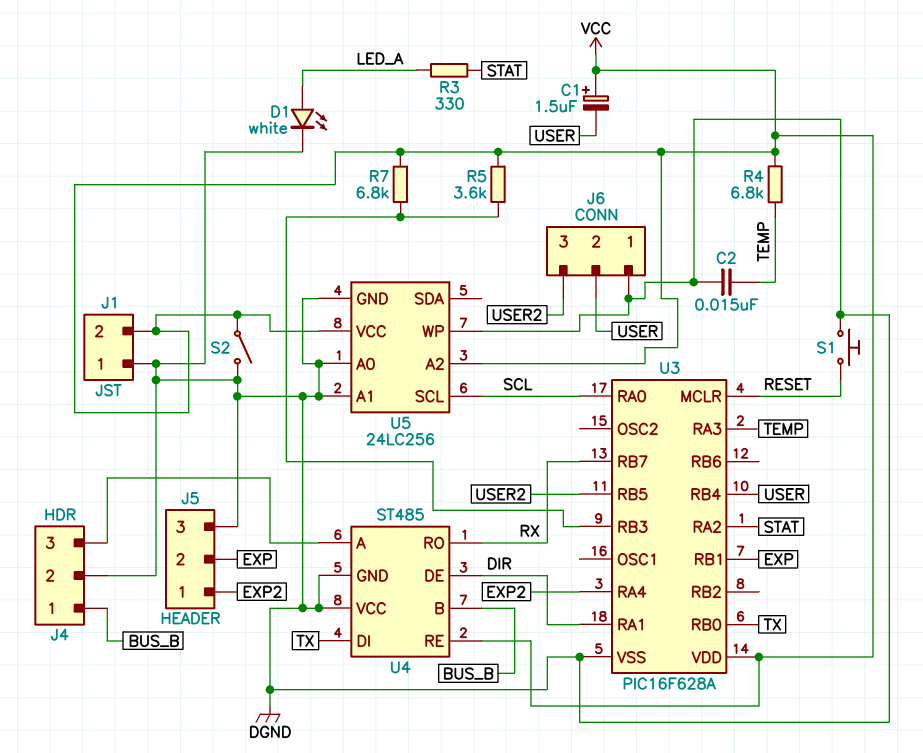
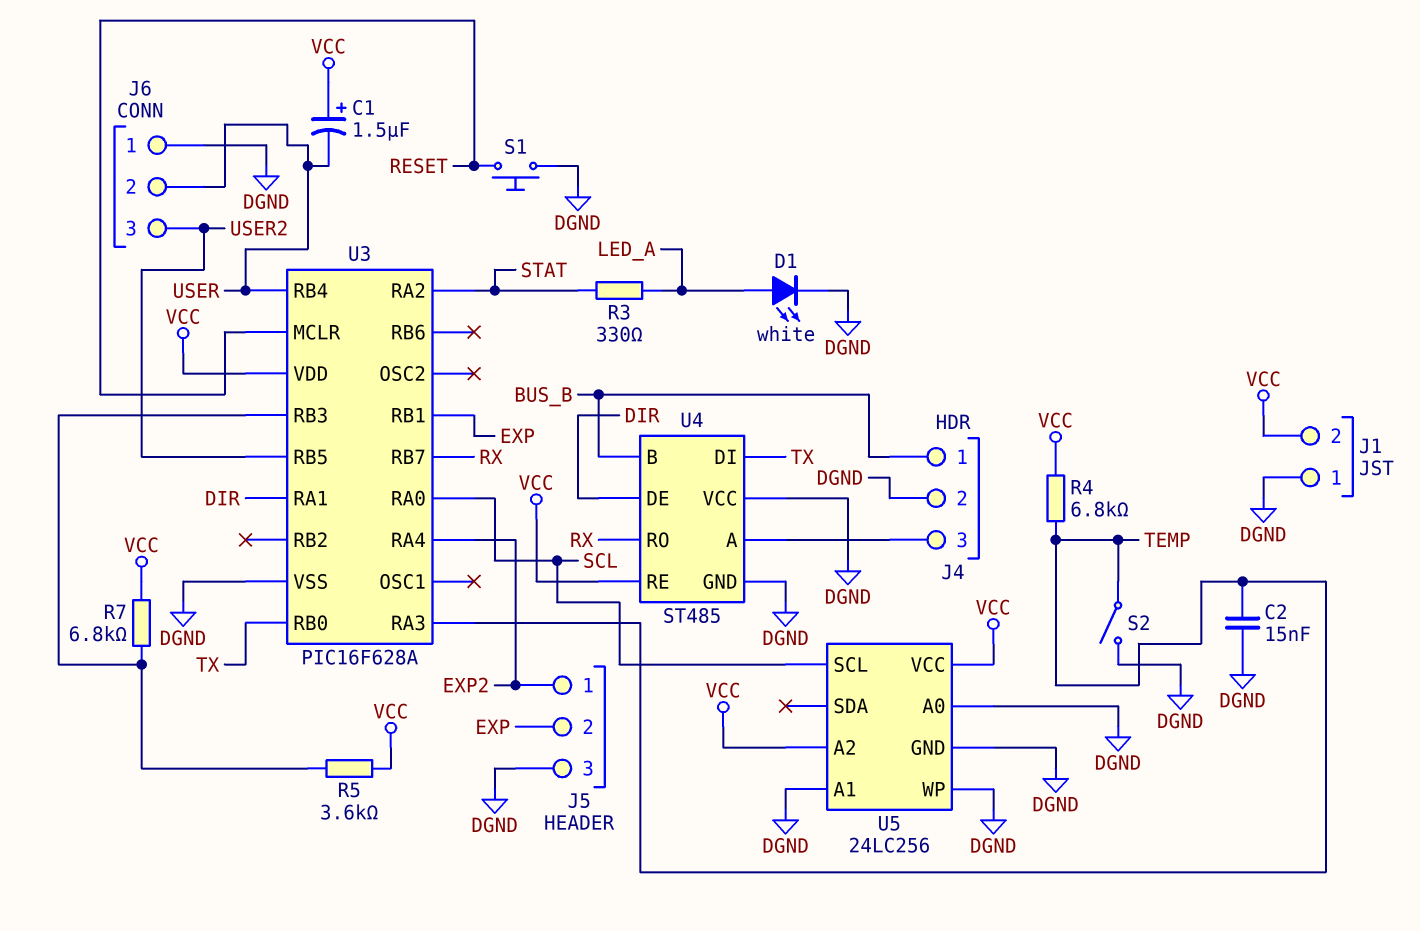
S2: switch (DGND, VCC) -> switch (DGND, TEMP)

